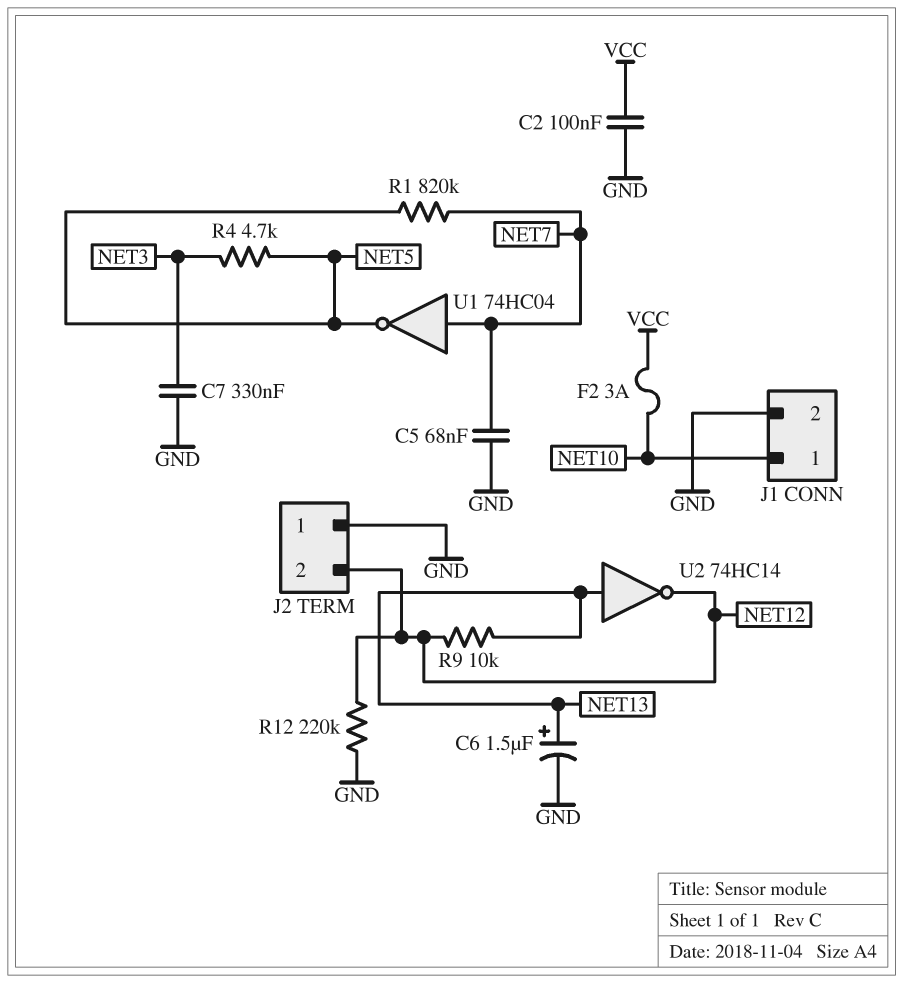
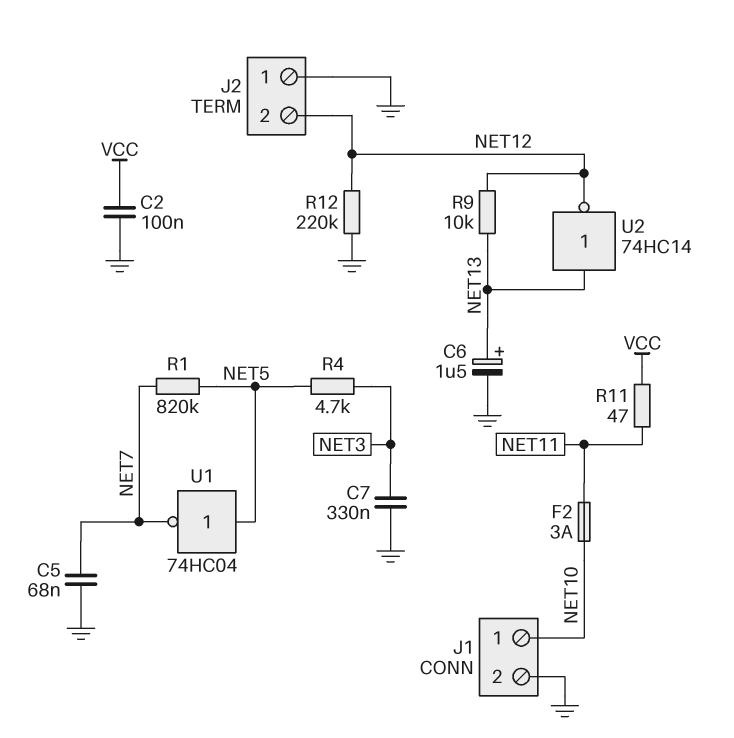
F2: 3A (NET10, VCC) -> 3A (NET10, NET11)
R11: none -> 47 (NET11, VCC)
U1: NOT 74HC04 (in NET7, out NET5) -> NOT 74HC04 (in NET5, out NET7)

